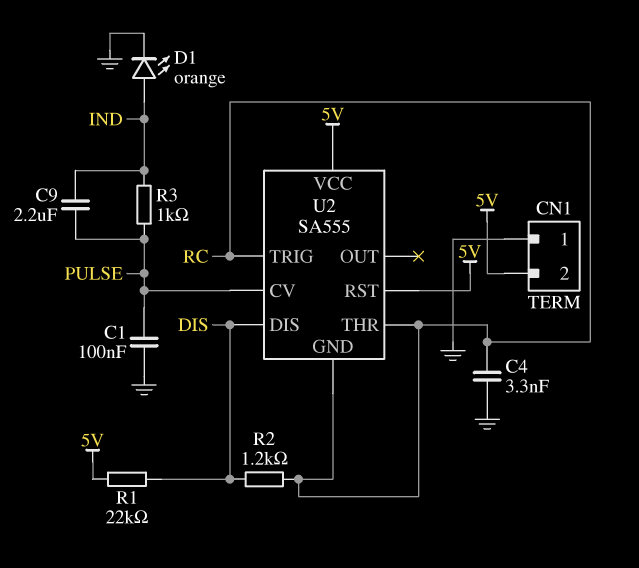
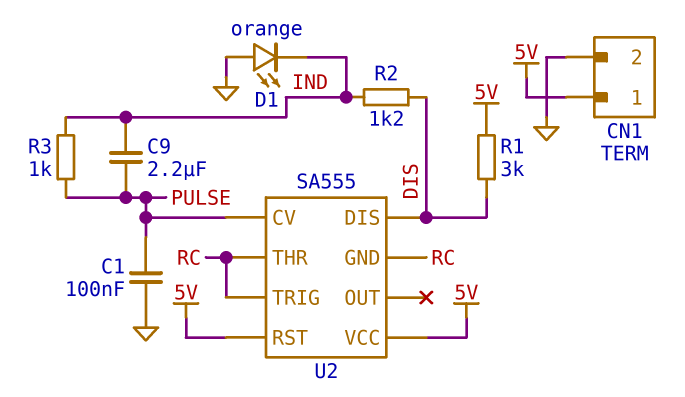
C4: 3.3nF (GND, RC) -> none
CN1 pin 1: GND -> 5V
CN1 pin 2: 5V -> GND
D1: LED orange (A IND, K GND) -> LED orange (A GND, K IND)
R1: 22k (5V, DIS) -> 3k (5V, DIS)
R2: 1.2k (DIS, RC) -> 1.2k (DIS, IND)

